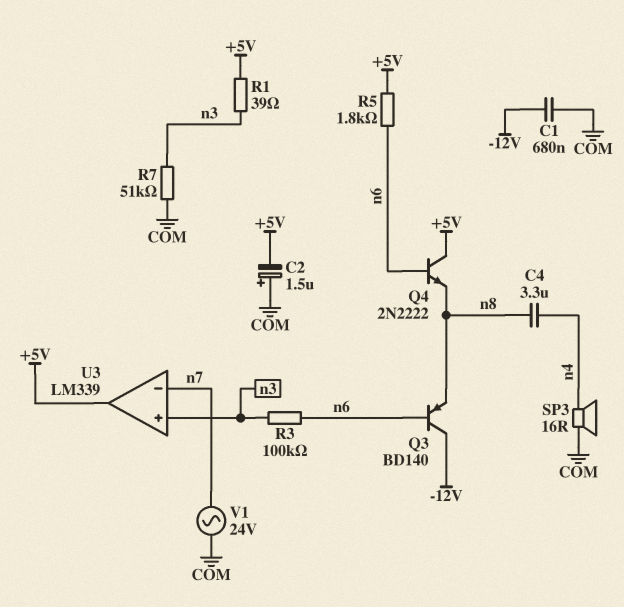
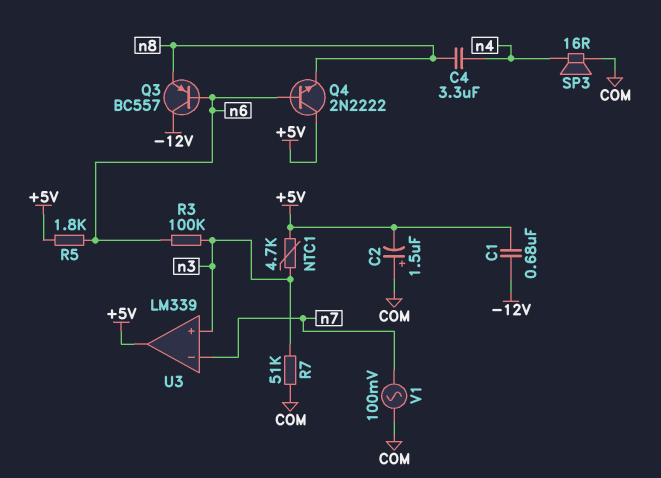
C1: 680nF (-12V, COM) -> 680nF (+5V, -12V)
NTC1: none -> 4.7k (+5V, n3)
Q3: PNP BD140 (B n6, C -12V, E n8) -> PNP BC557 (B n6, C -12V, E n8)
R1: 39 (+5V, n3) -> none
V1: AC 24V (COM, n7) -> AC 100mV (COM, n7)

